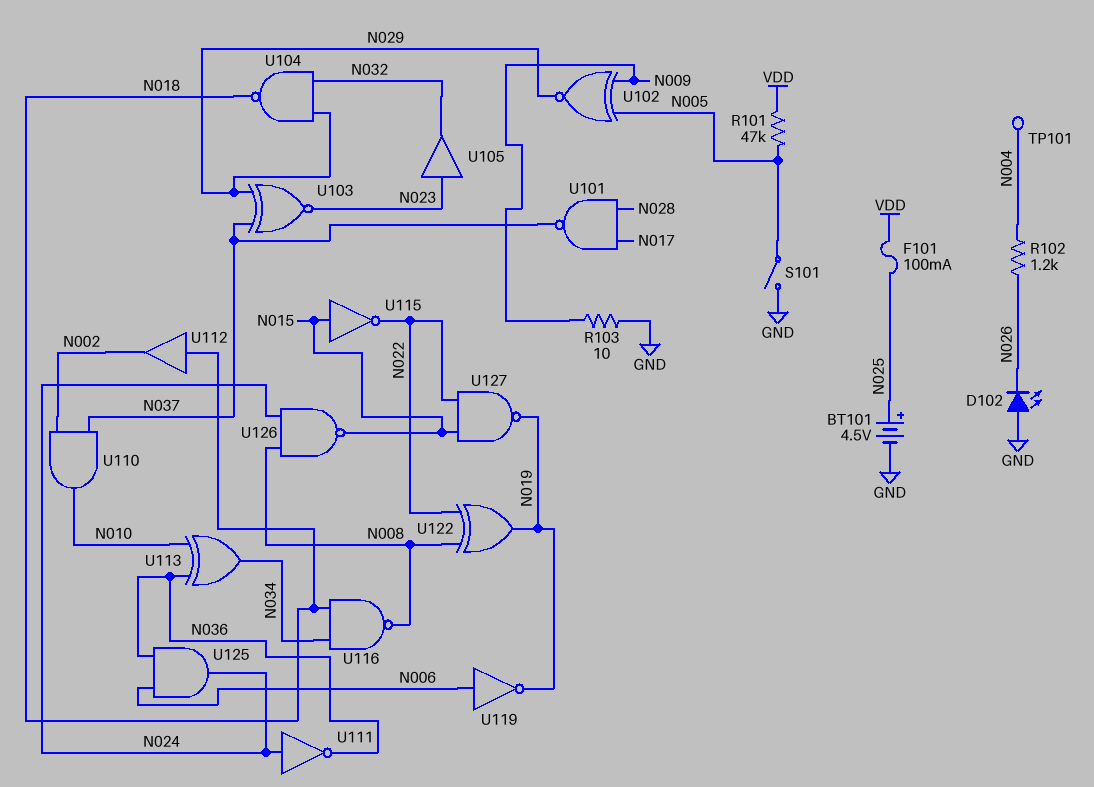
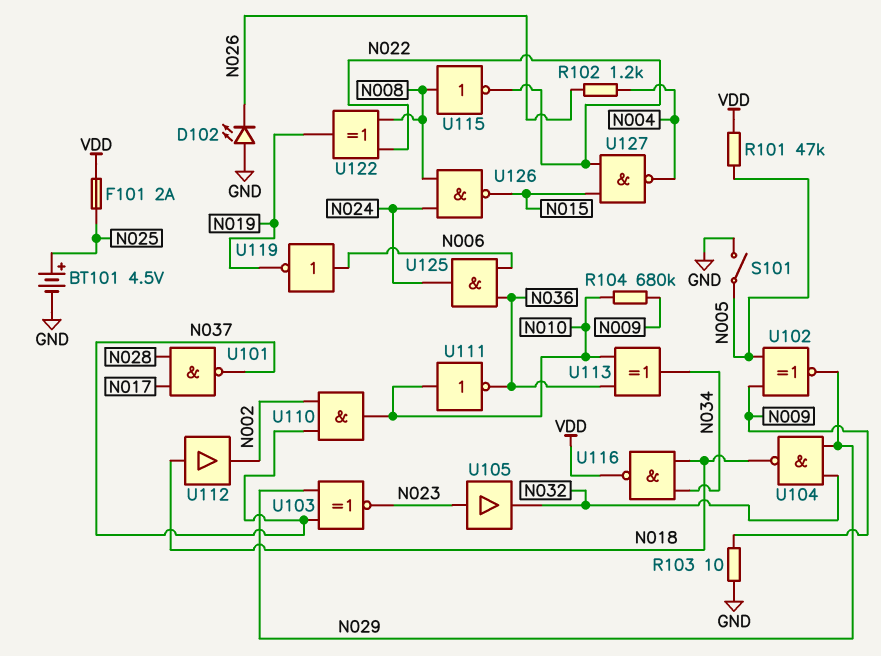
F101: 100mA (N025, VDD) -> 2A (N025, VDD)
R104: none -> 680k (N009, N010)
TP101: test point (N004) -> none
U111: NOT (in N024, out N036) -> NOT (in N010, out N036)
U115: NOT (in N015, out N022) -> NOT (in N008, out N022)
U116: NAND (in N018, in N034, out N008) -> NAND (in N018, in N034, out VDD)
U127: NAND (in N015, in N022, out N019) -> NAND (in N015, in N022, out N004)

